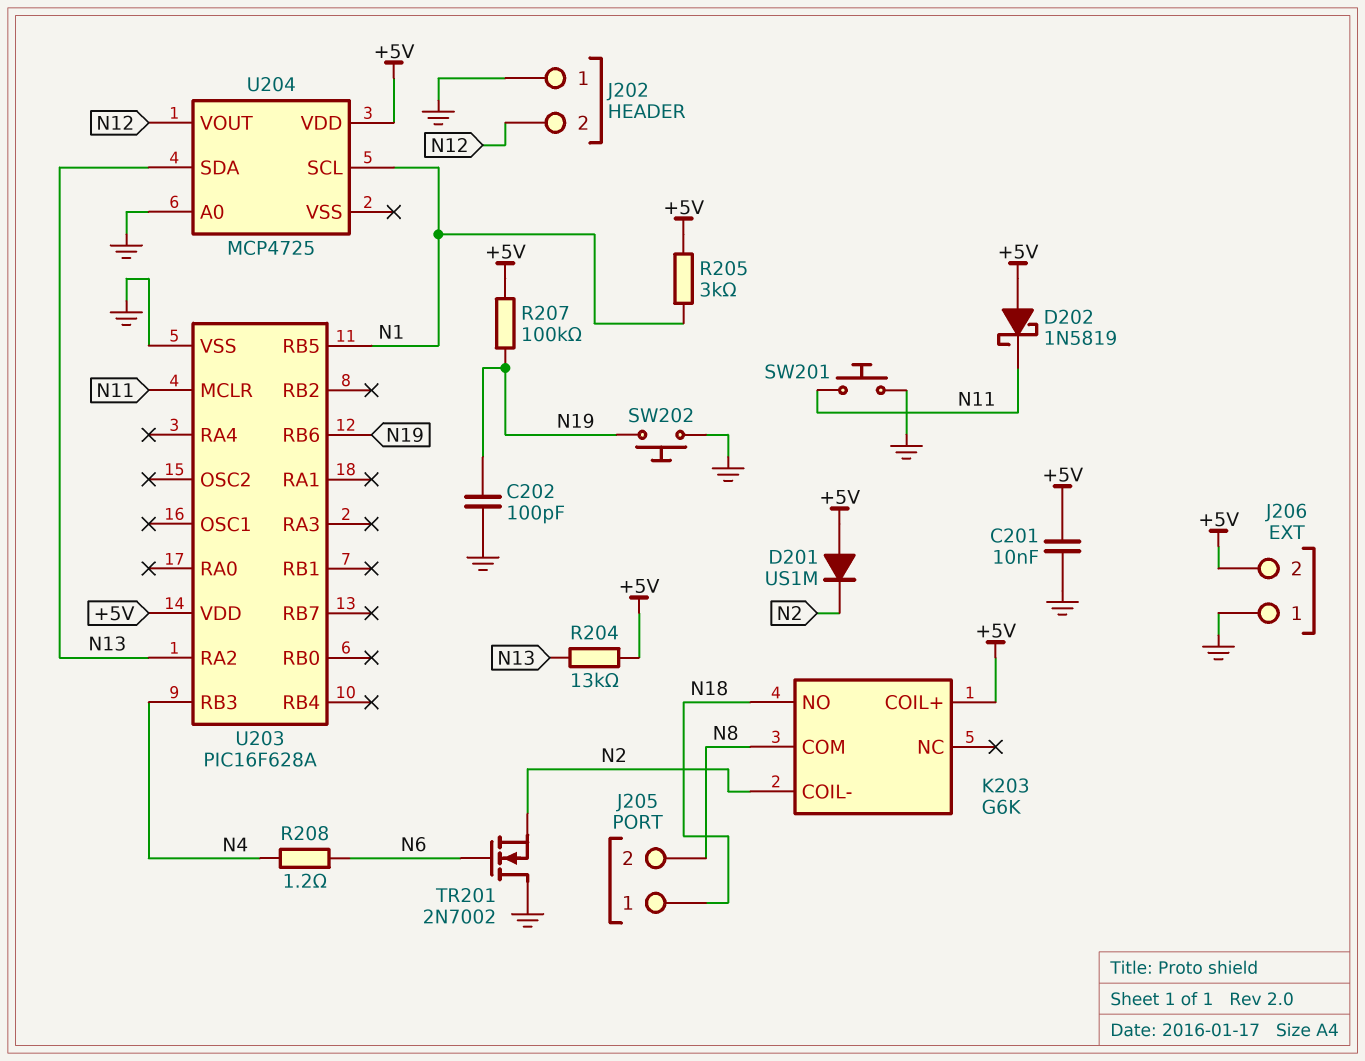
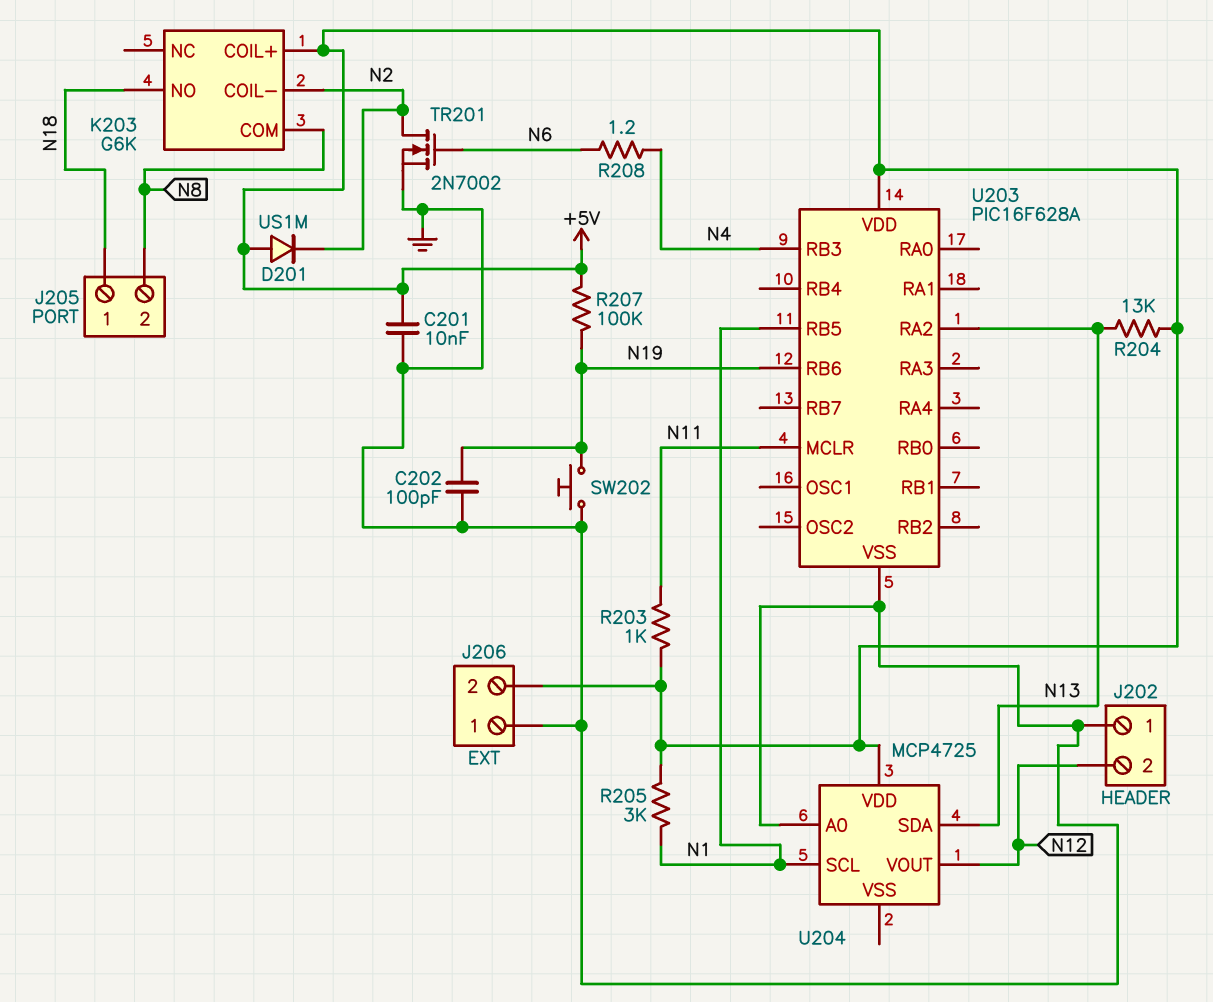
D202: schottky 1N5819 (A +5V, K N11) -> none
R203: none -> 1k (+5V, N11)
SW201: button (GND, N11) -> none
TR201: NMOS 2N7002 (G N6, D GND, S N2) -> NMOS 2N7002 (G N6, D N2, S GND)

